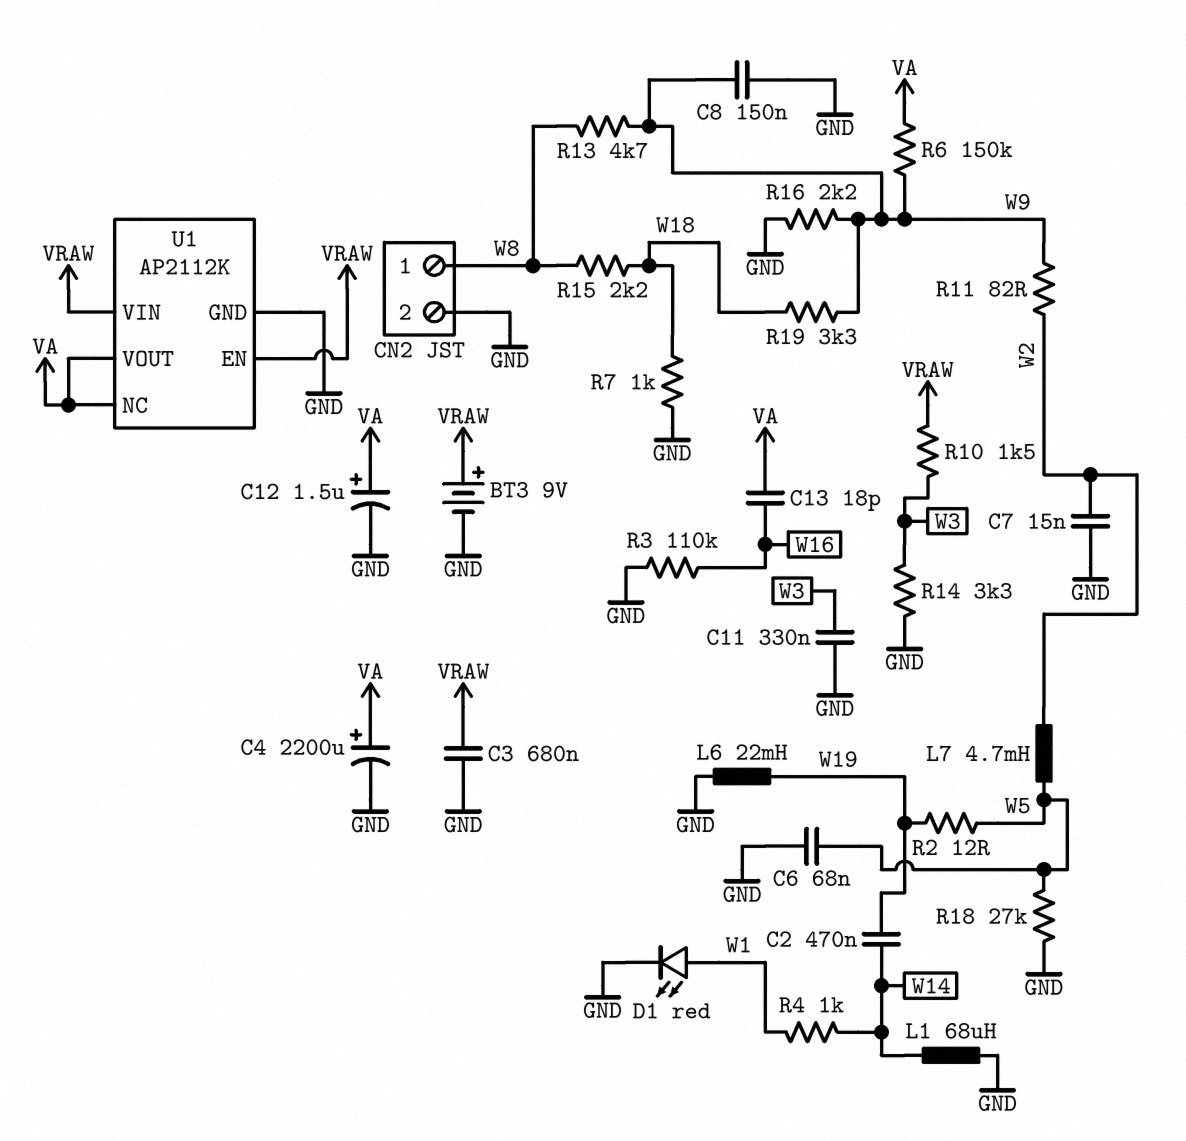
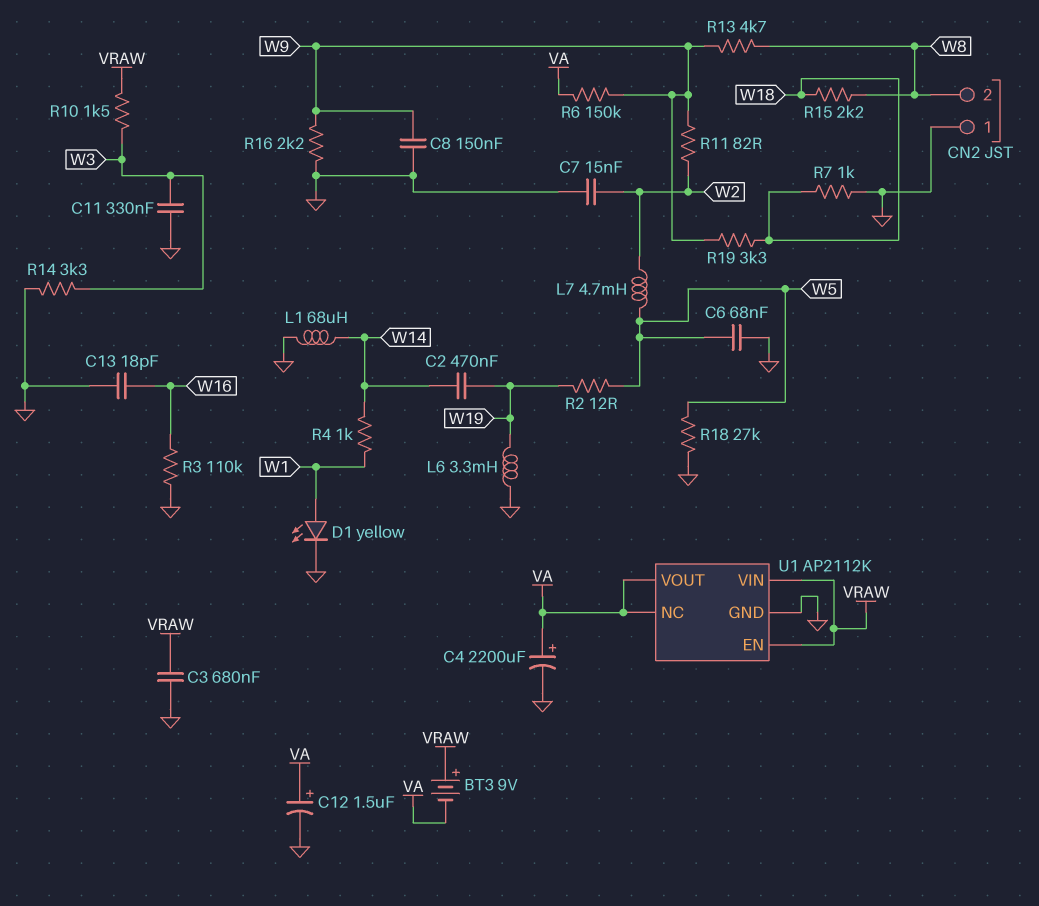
BT3: 9V (plus VRAW, minus GND) -> 9V (plus VRAW, minus VA)
C13: 18pF (VA, W16) -> 18pF (GND, W16)
CN2 pin 1: W8 -> GND
CN2 pin 2: GND -> W8
D1: LED red (A W1, K GND) -> LED yellow (A W1, K GND)
L6: 22mH (GND, W19) -> 3.3mH (GND, W19)

